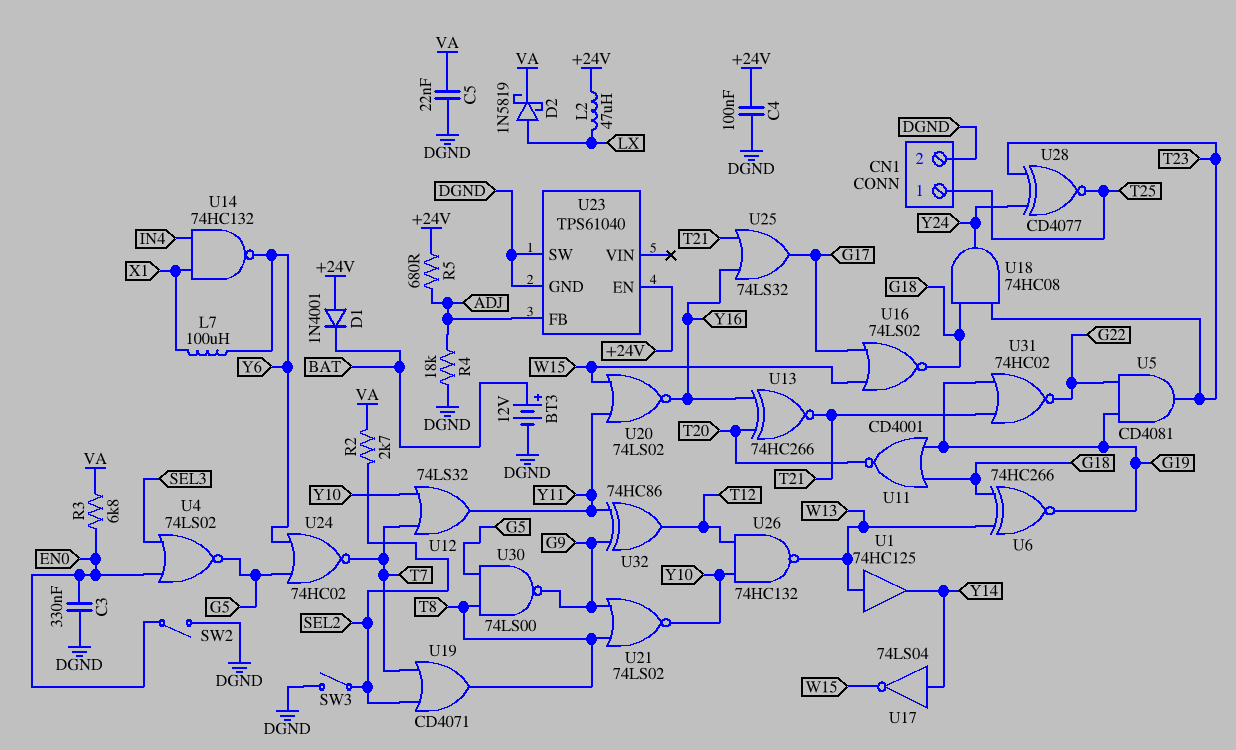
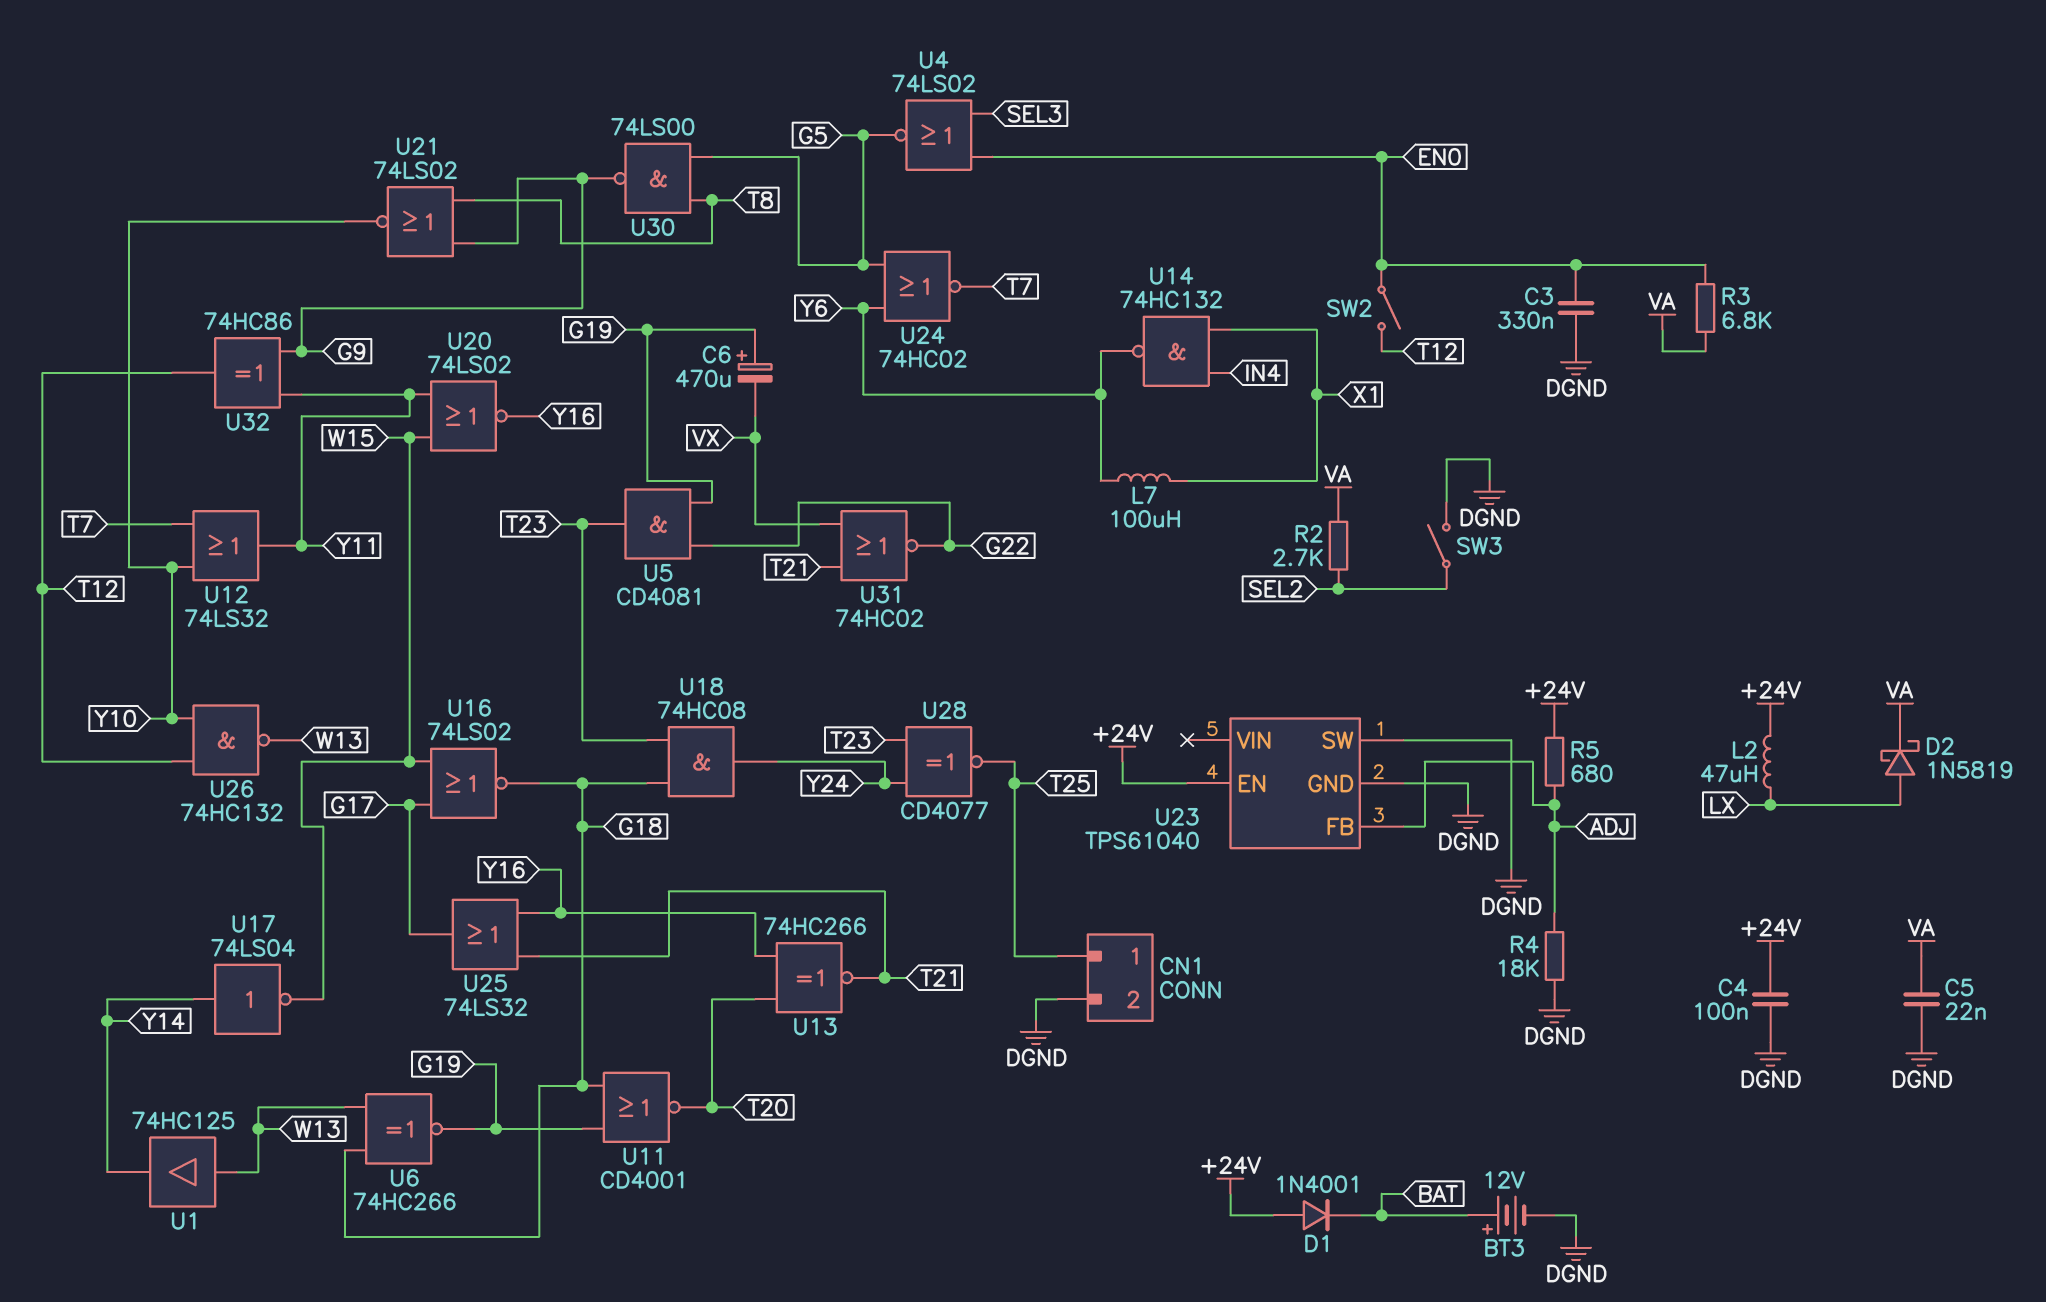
C6: none -> 470uF (plus G19, minus VX)
SW2: switch (DGND, EN0) -> switch (EN0, T12)
U19: OR CD4071 (in SEL2, in T7, out T8) -> none
U31: NOR 74HC02 (in G19, in T21, out G22) -> NOR 74HC02 (in T21, in VX, out G22)

